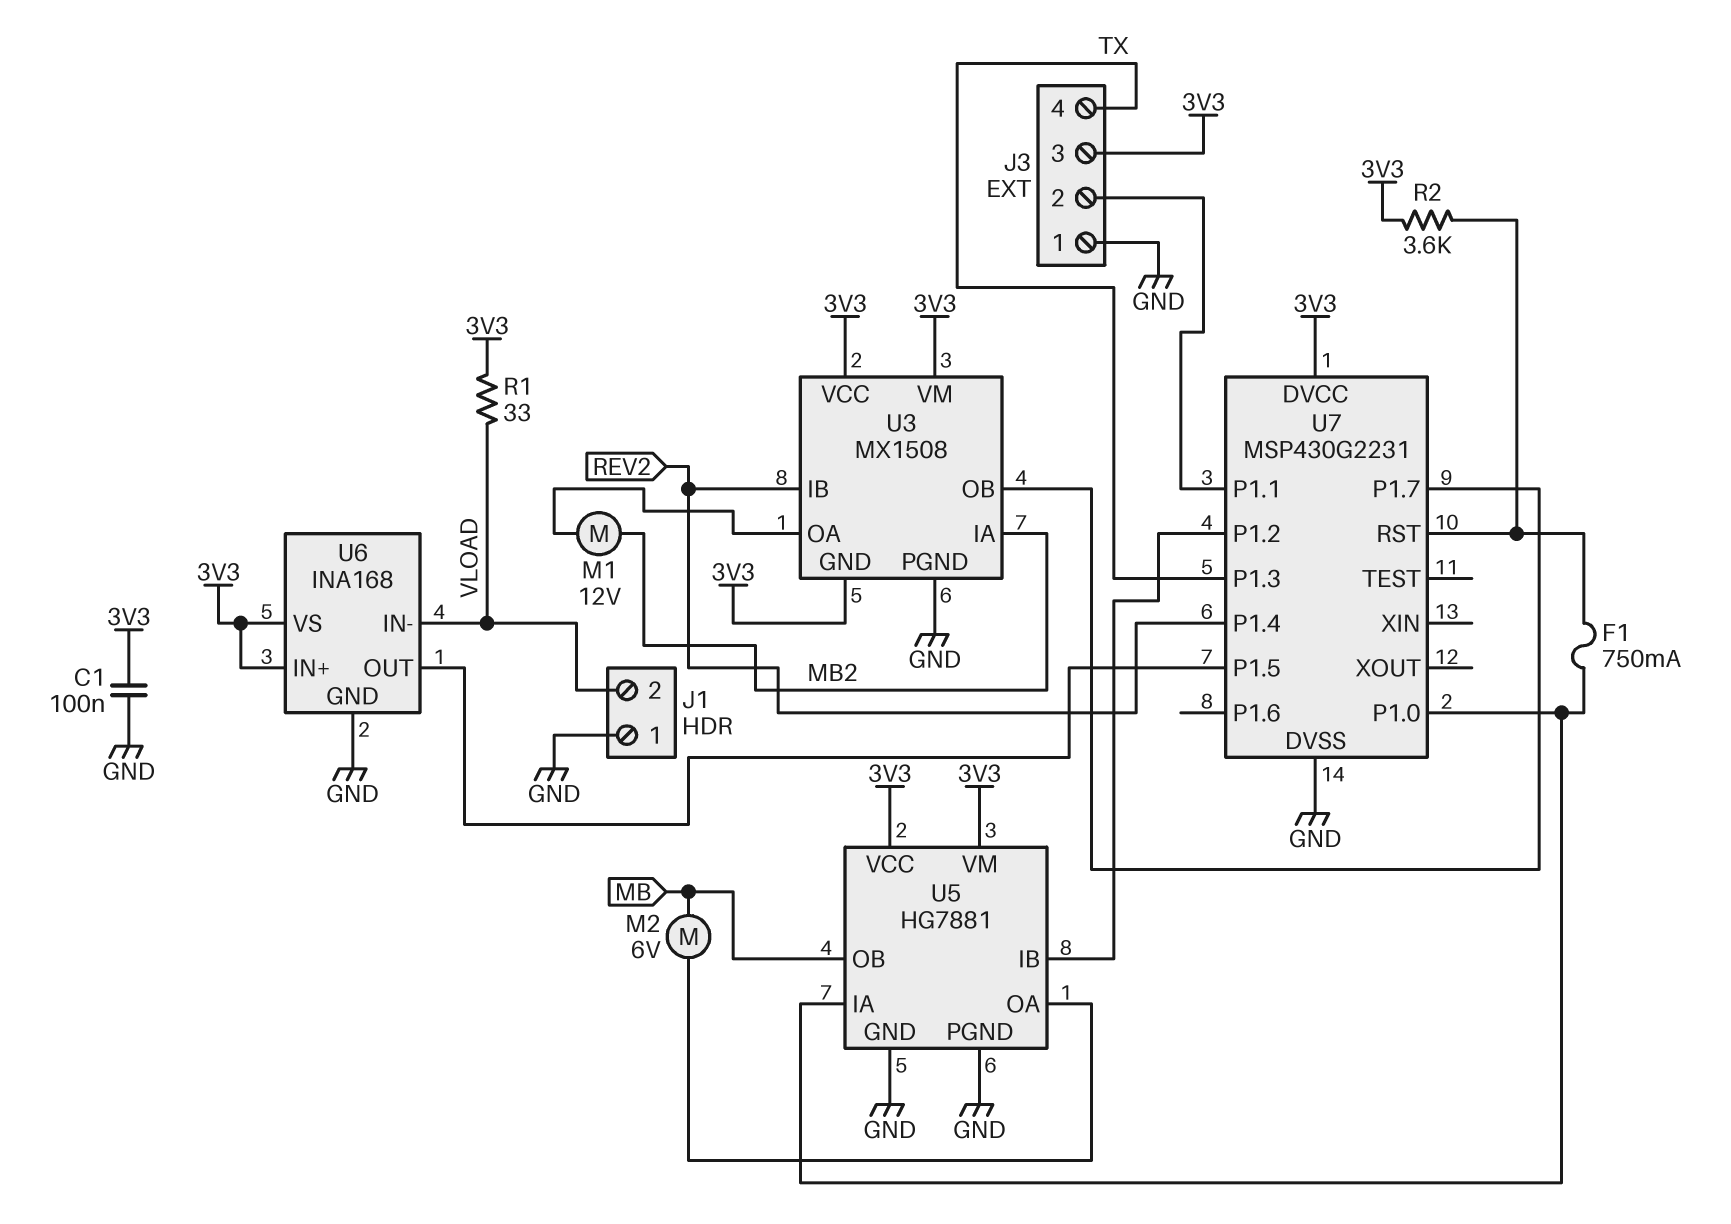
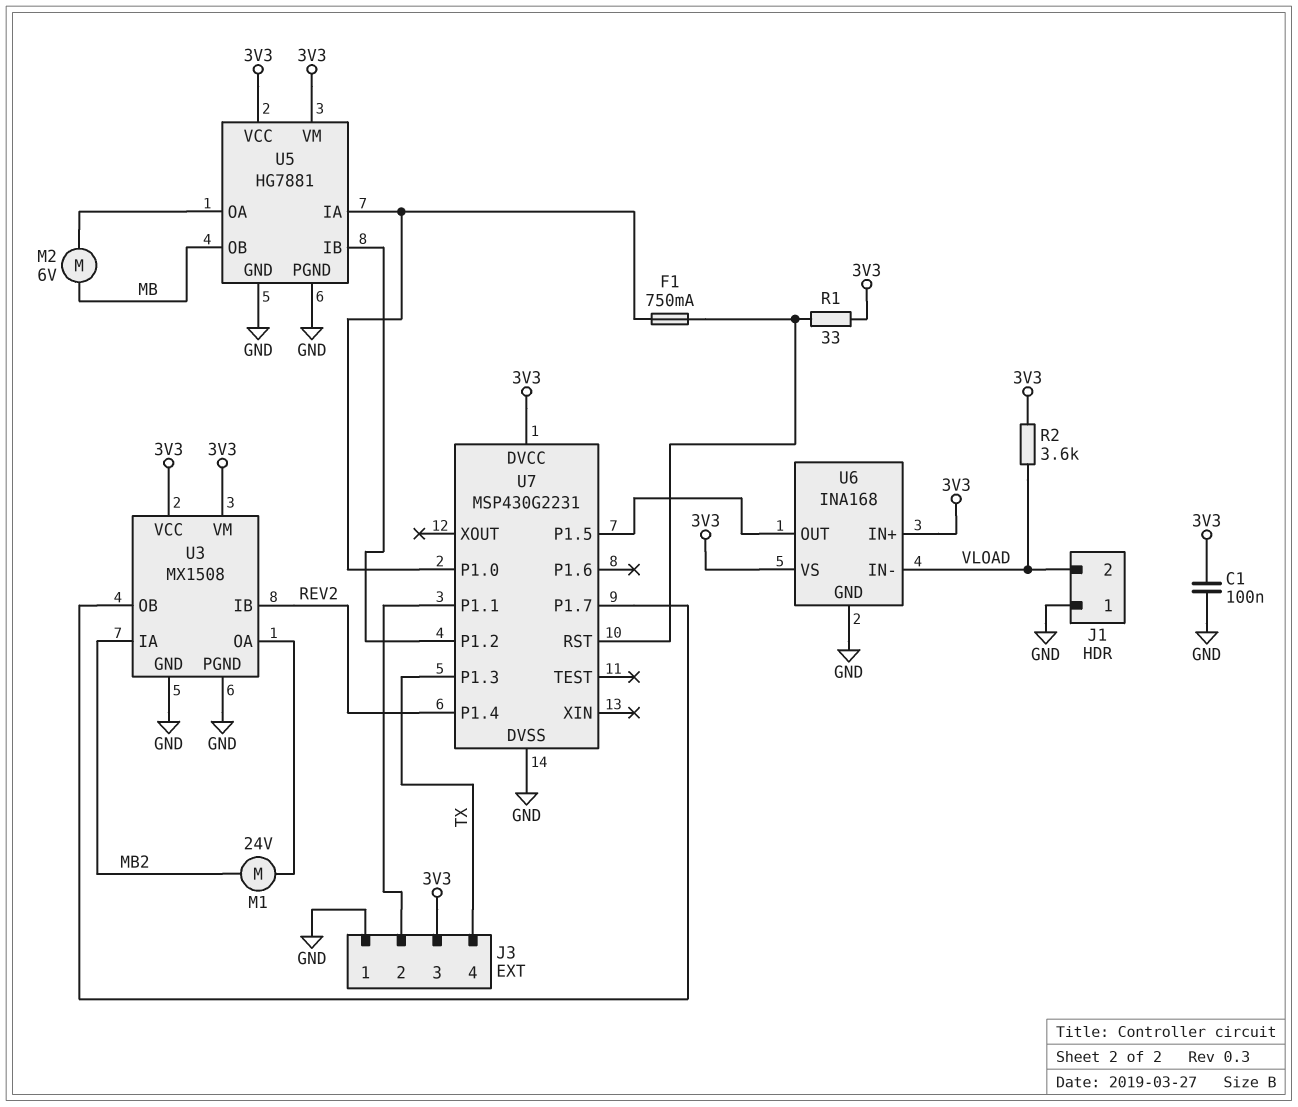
M1: motor 12V (MB2, U3/OA) -> motor 24V (MB2, U3/OA)
R1: 33 (3V3, VLOAD) -> 33 (3V3, U7/RST)
R2: 3.6k (3V3, U7/RST) -> 3.6k (3V3, VLOAD)
U3 pin GND: 3V3 -> GND

